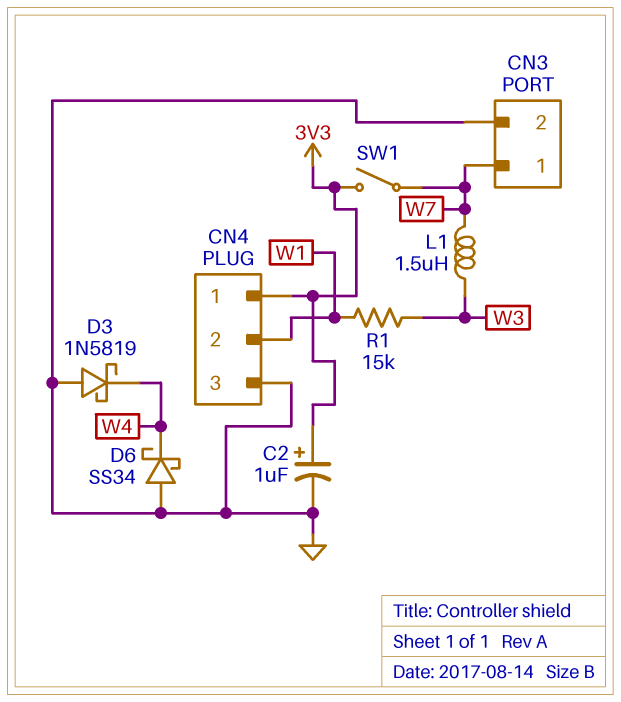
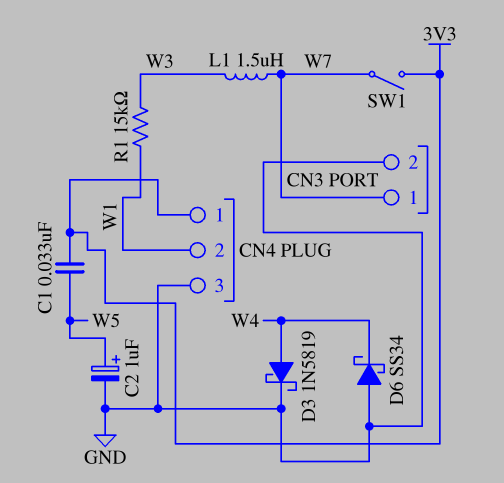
C1: none -> 33nF (3V3, W5)
C2: 1uF (plus 3V3, minus GND) -> 1uF (plus W5, minus GND)
D3: schottky 1N5819 (A GND, K W4) -> schottky 1N5819 (A W4, K GND)

